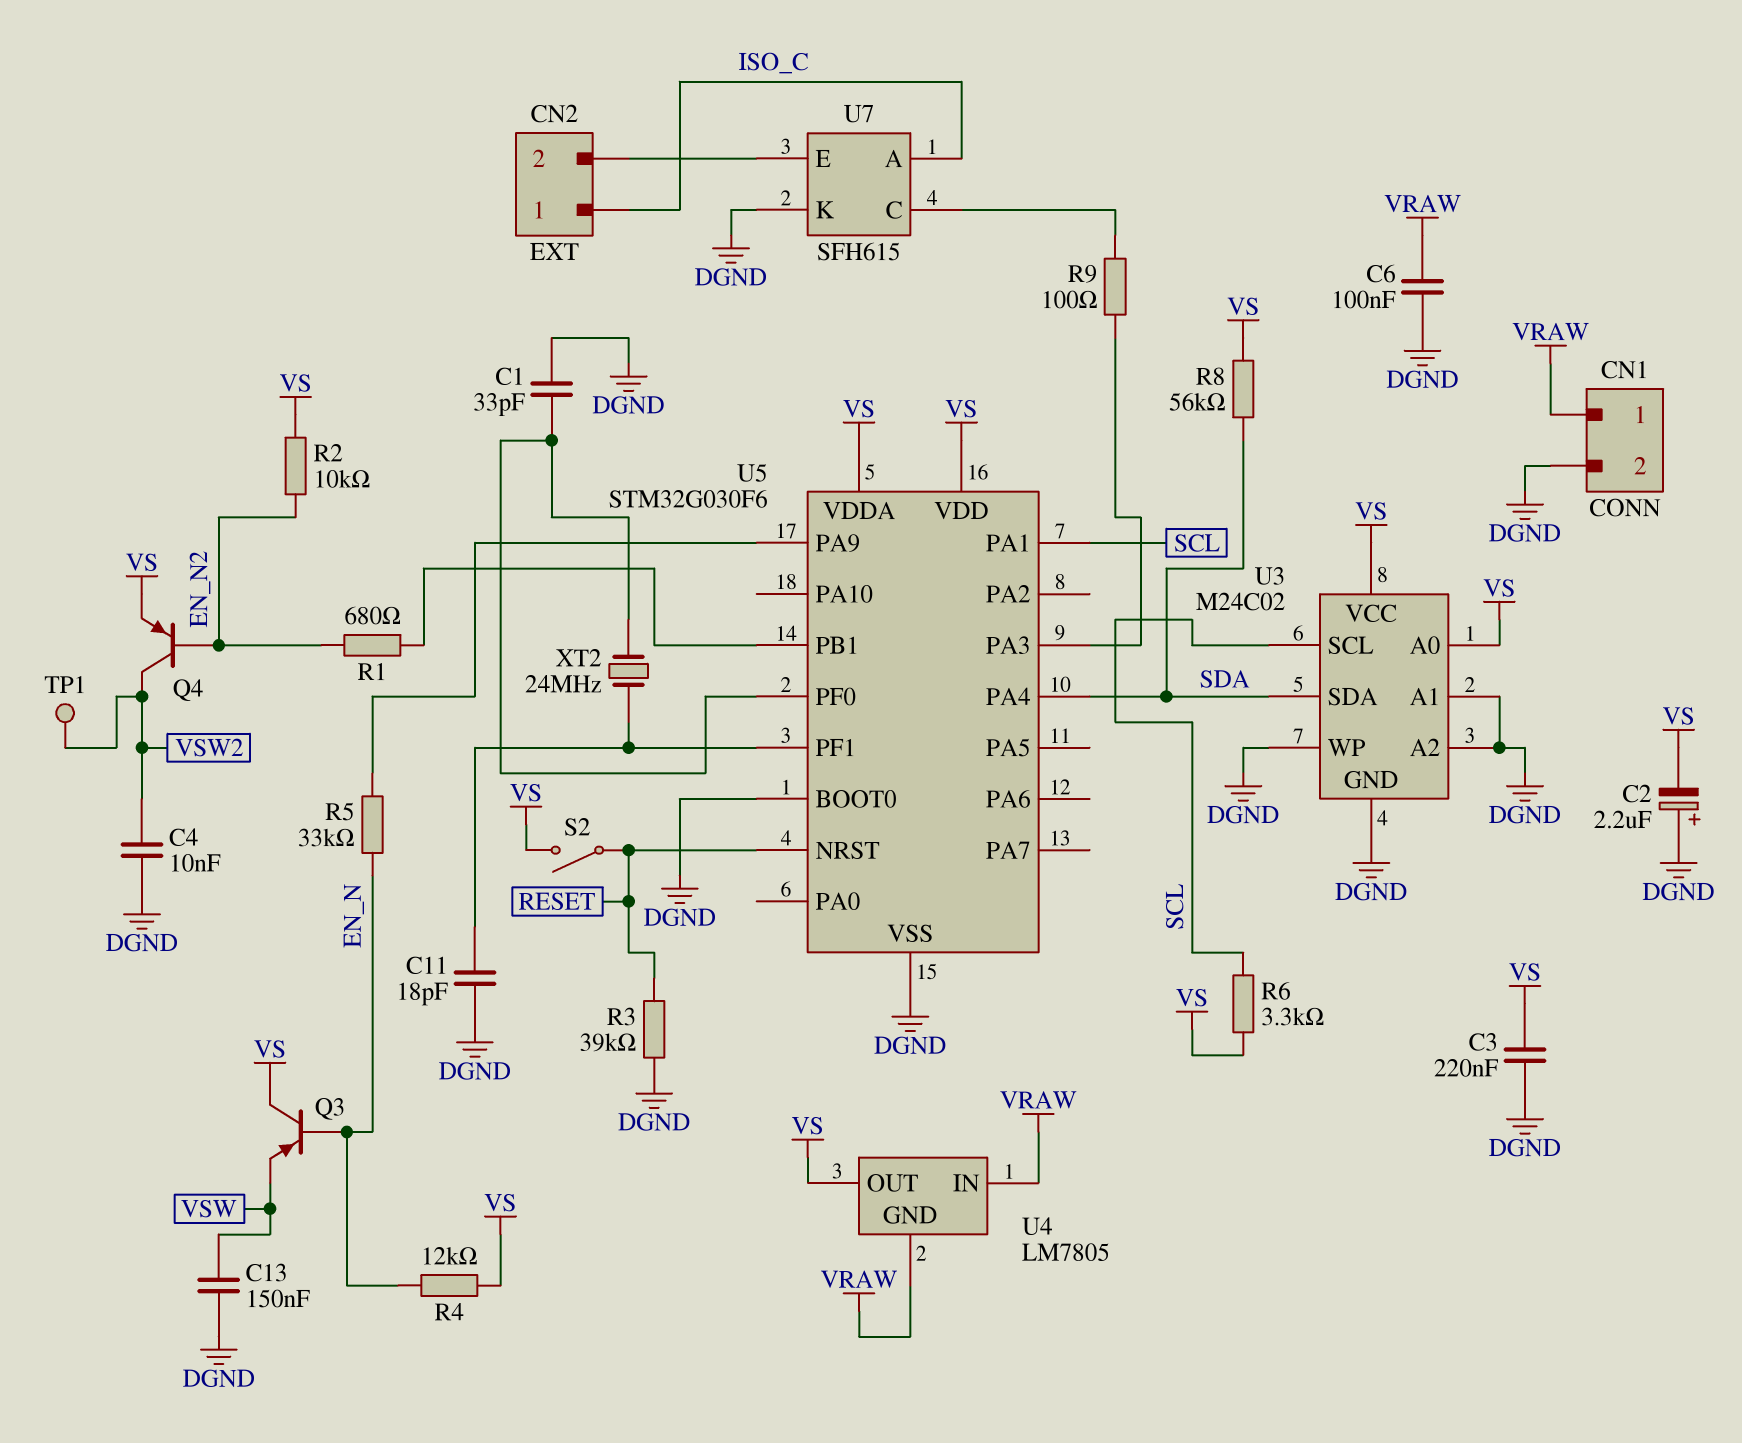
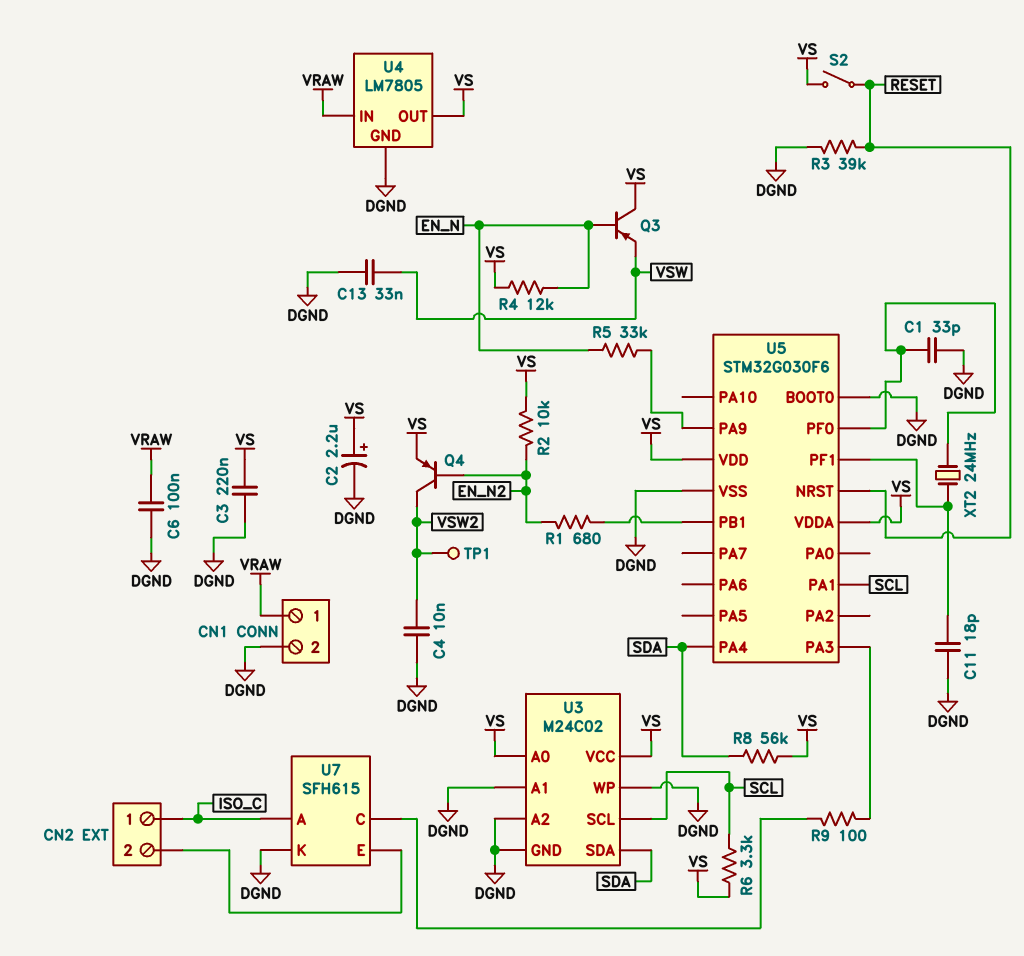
C2: 2.2uF (plus DGND, minus VS) -> 2.2uF (plus VS, minus DGND)
C13: 150nF (DGND, VSW) -> 33nF (DGND, VSW)
U4 pin GND: VRAW -> DGND

